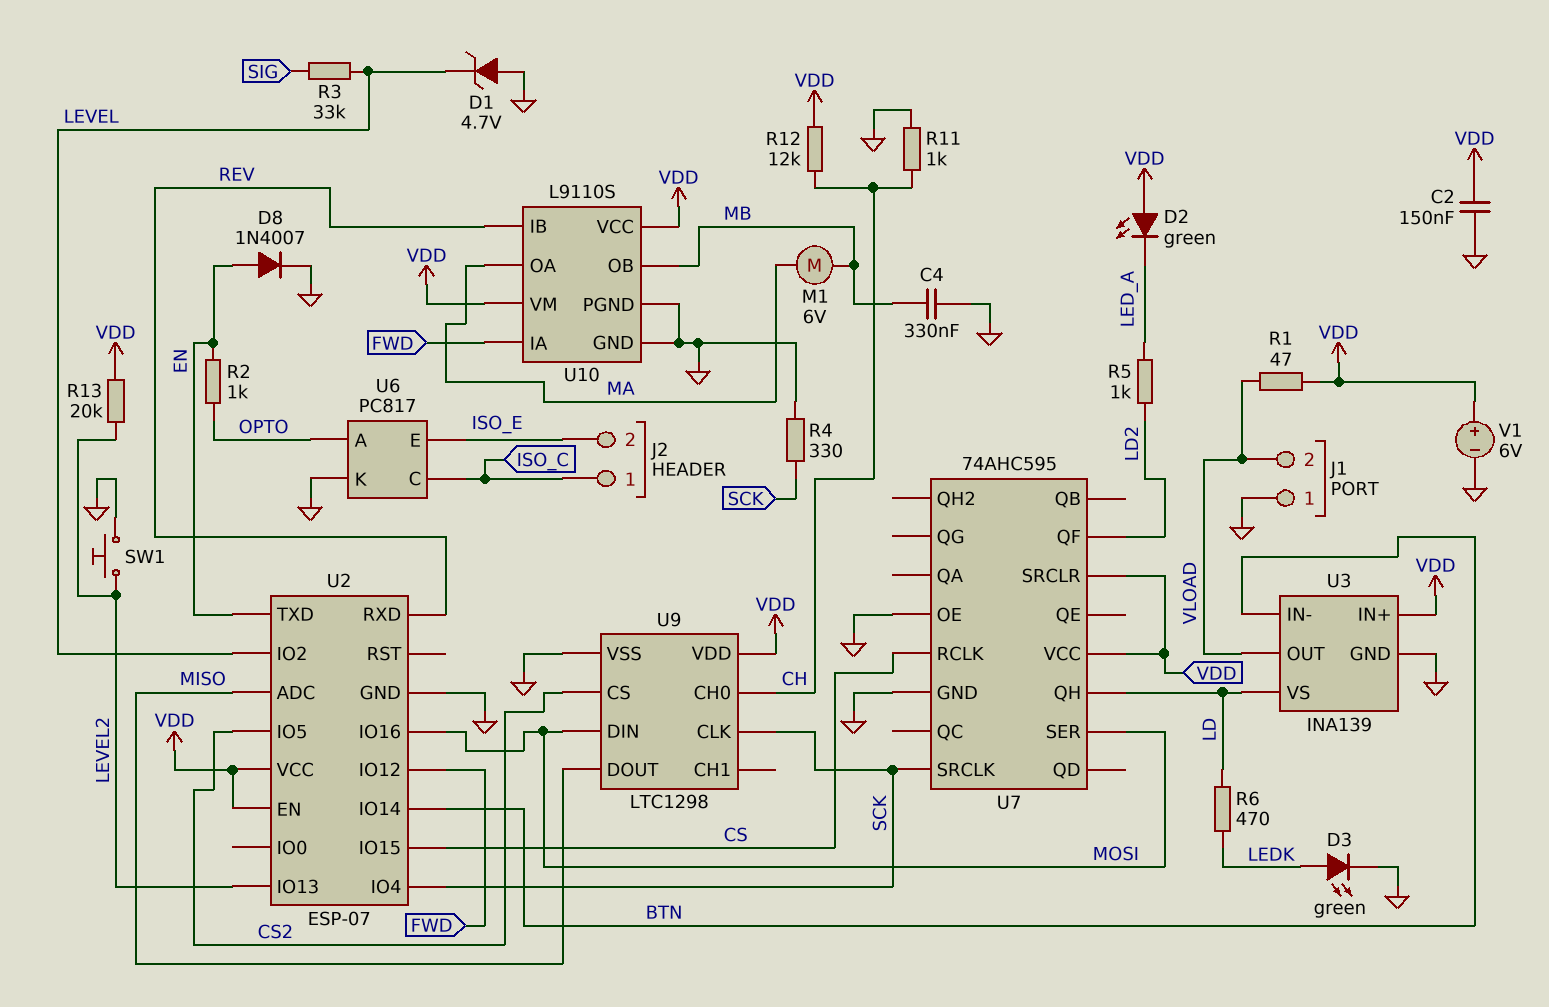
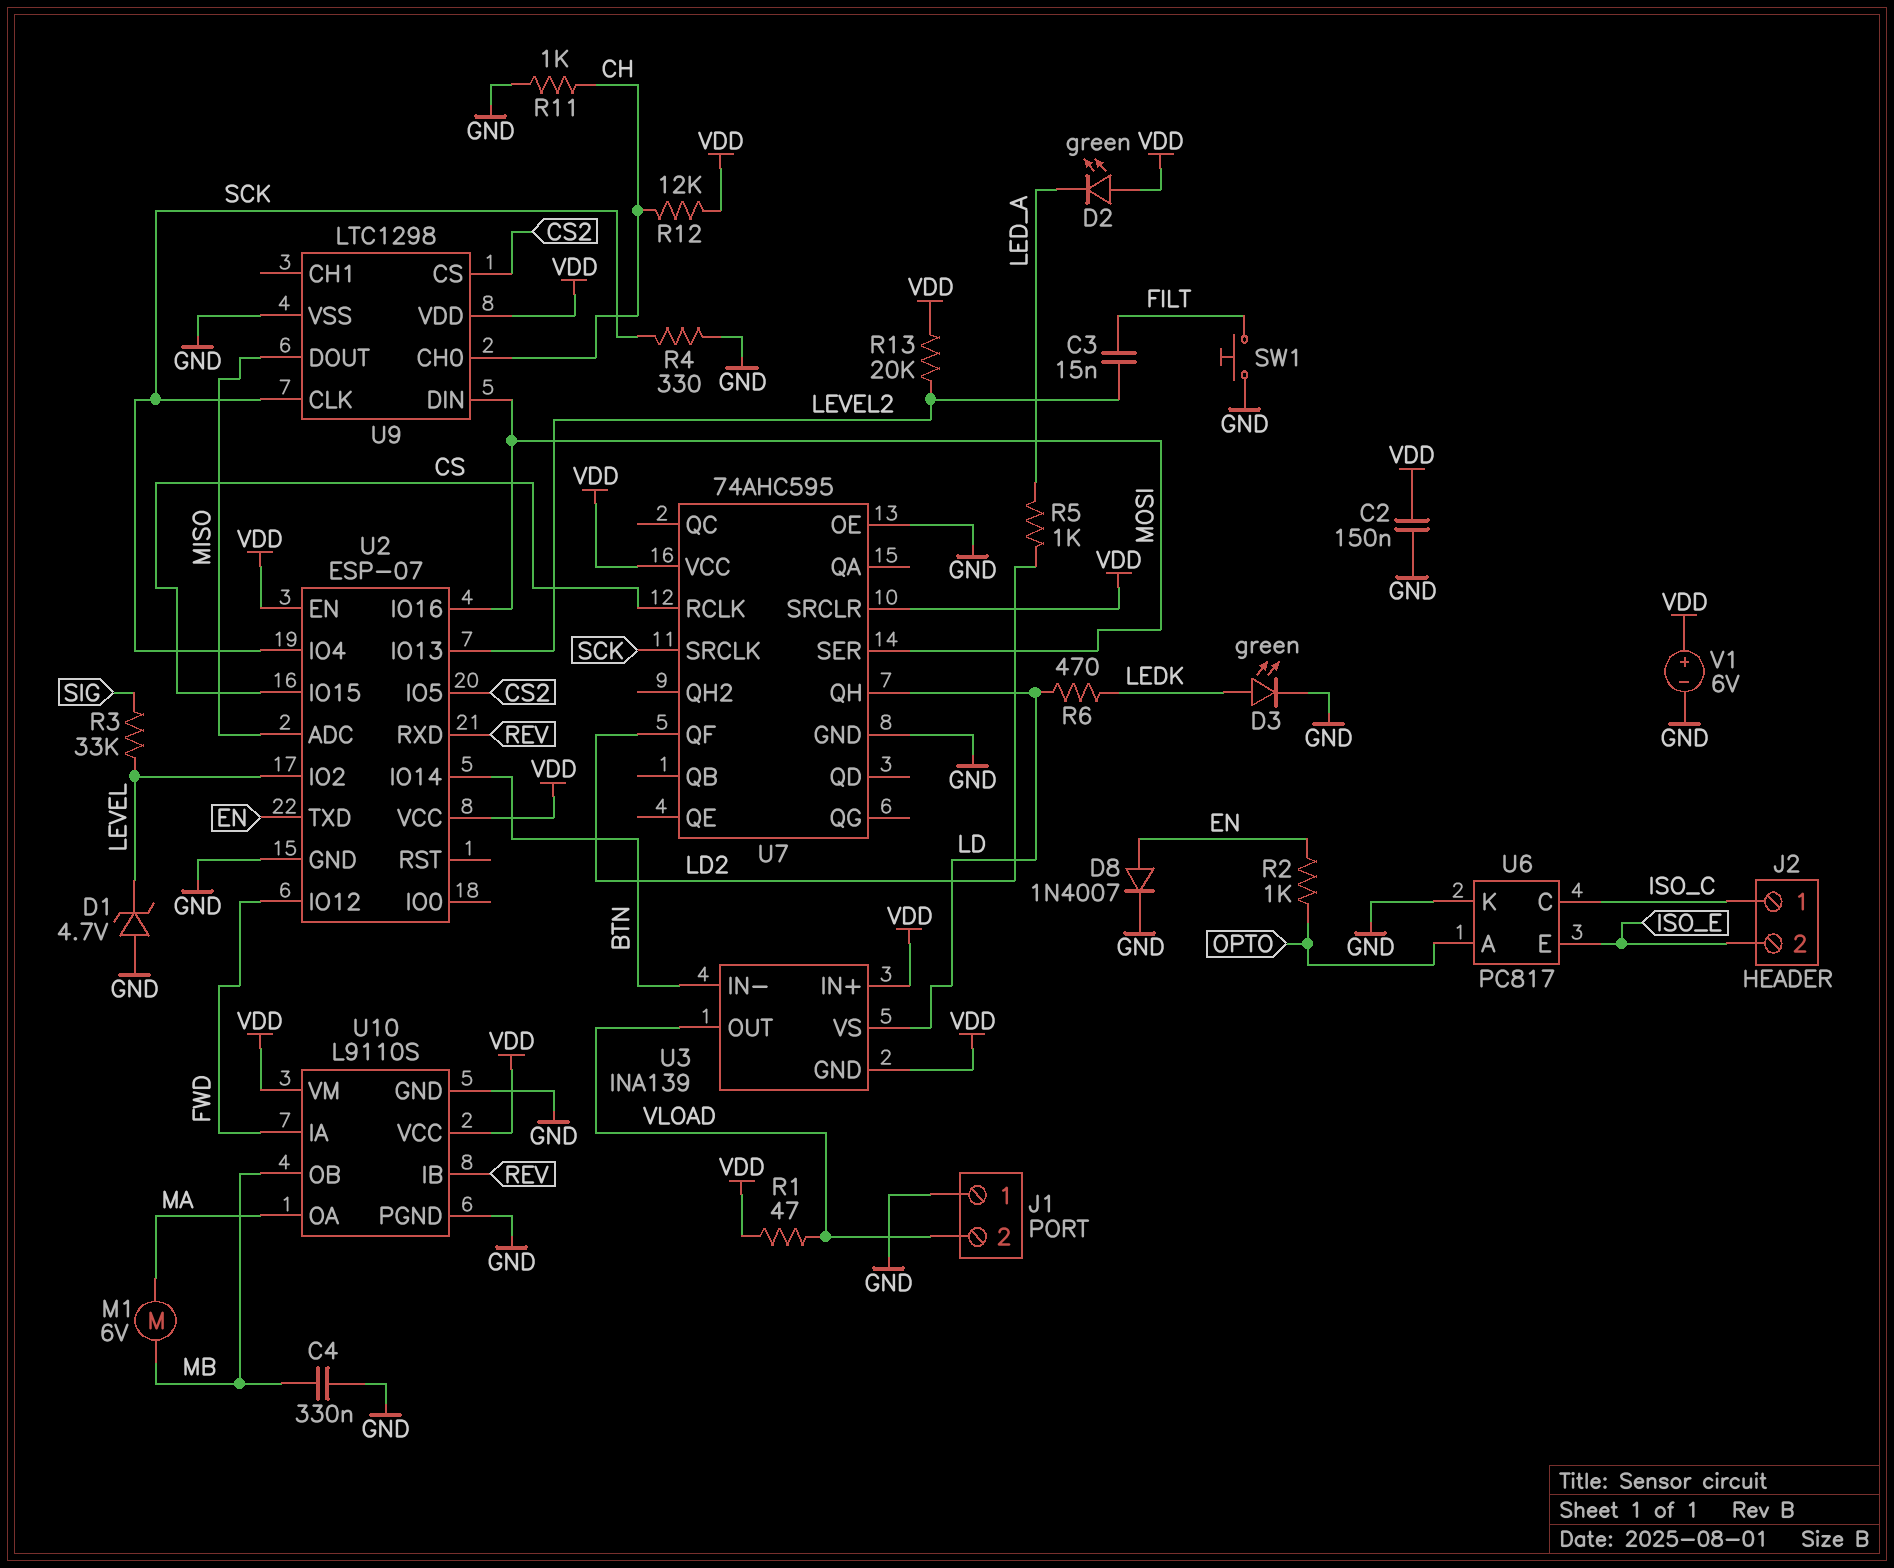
C3: none -> 15nF (FILT, LEVEL2)
SW1: button (GND, LEVEL2) -> button (FILT, GND)
U3 pin GND: GND -> VDD

